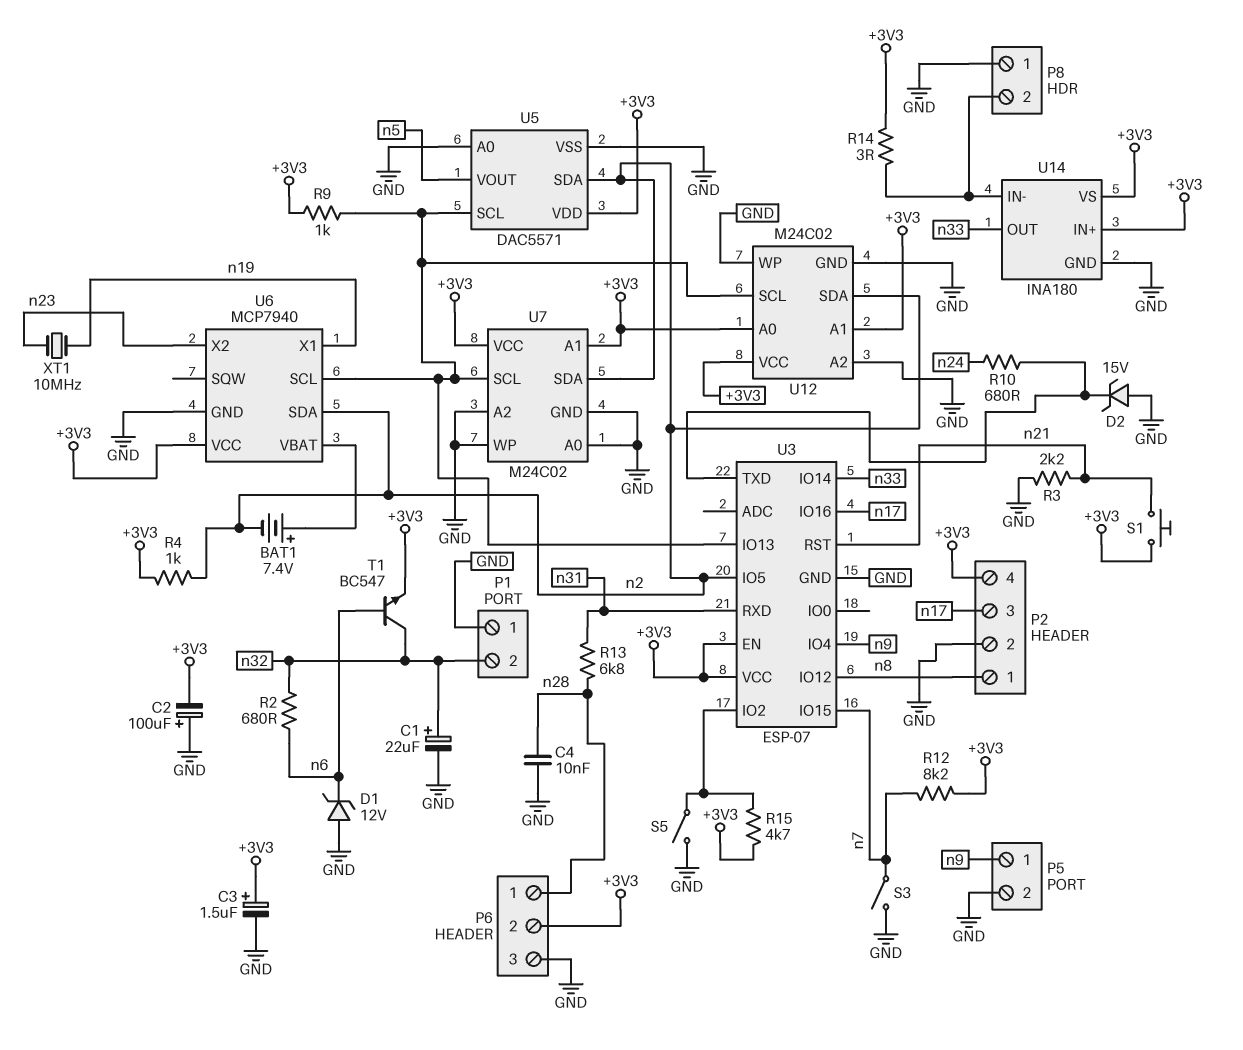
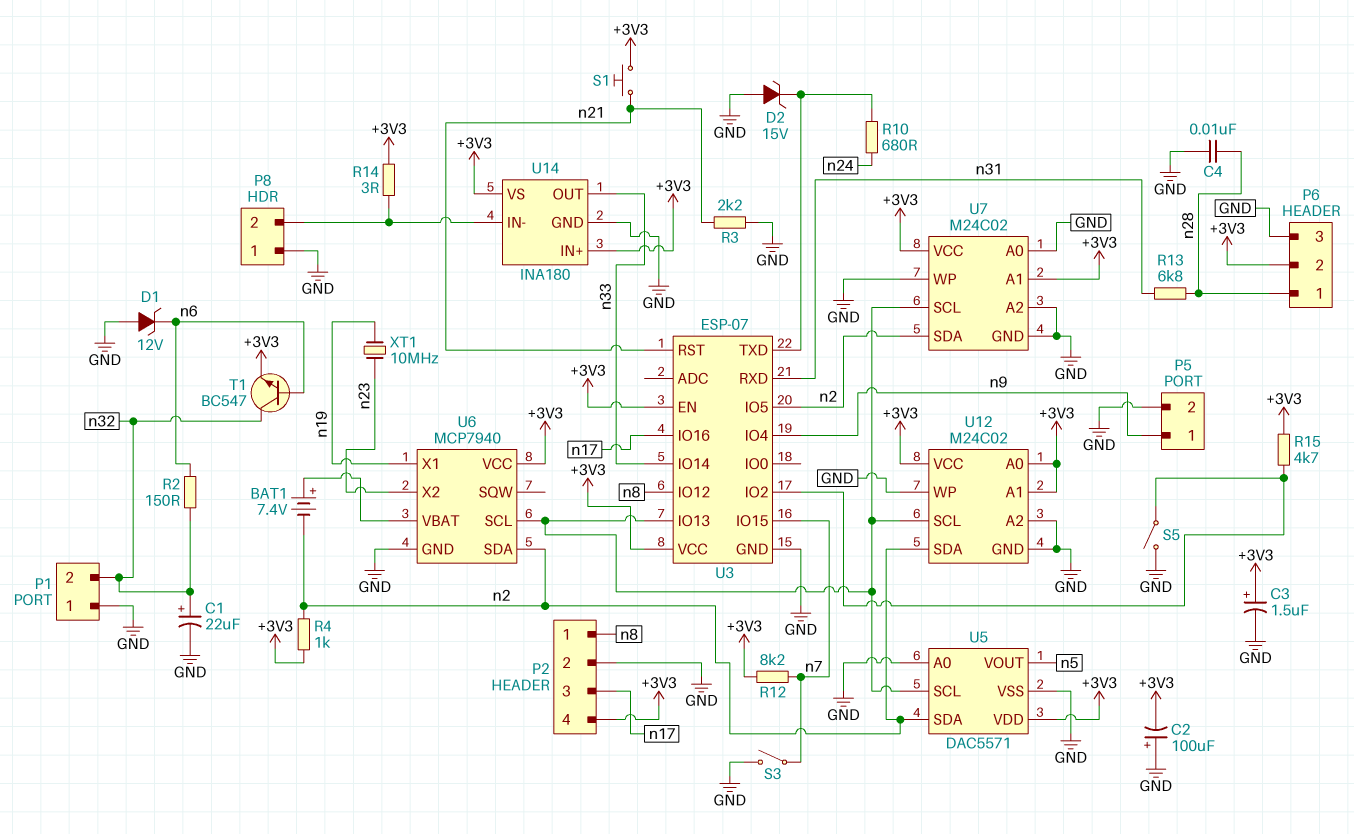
R2: 680 (n6, n32) -> 150 (n6, n32)
R9: 1k (+3V3, U3/IO13) -> none

